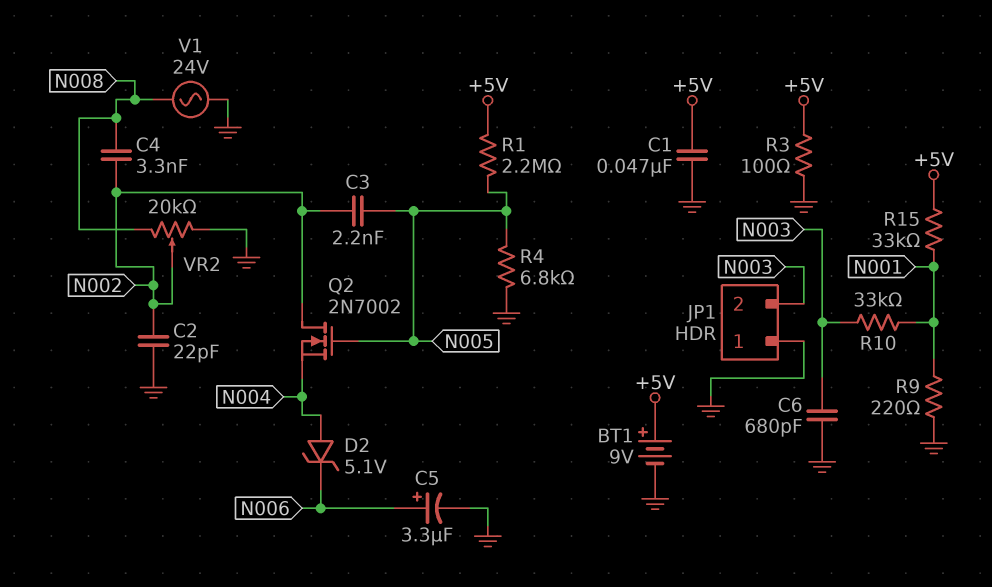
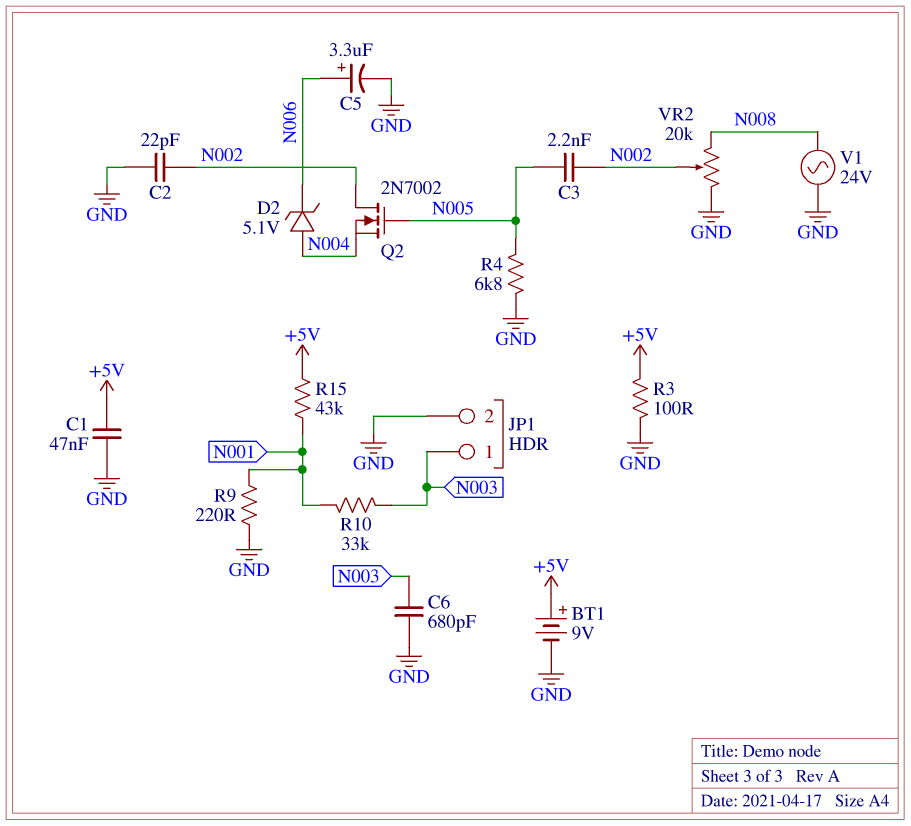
C4: 3.3nF (N002, N008) -> none
JP1 pin 1: GND -> N003
JP1 pin 2: N003 -> GND
R1: 2.2M (+5V, N005) -> none
R15: 33k (+5V, N001) -> 43k (+5V, N001)

